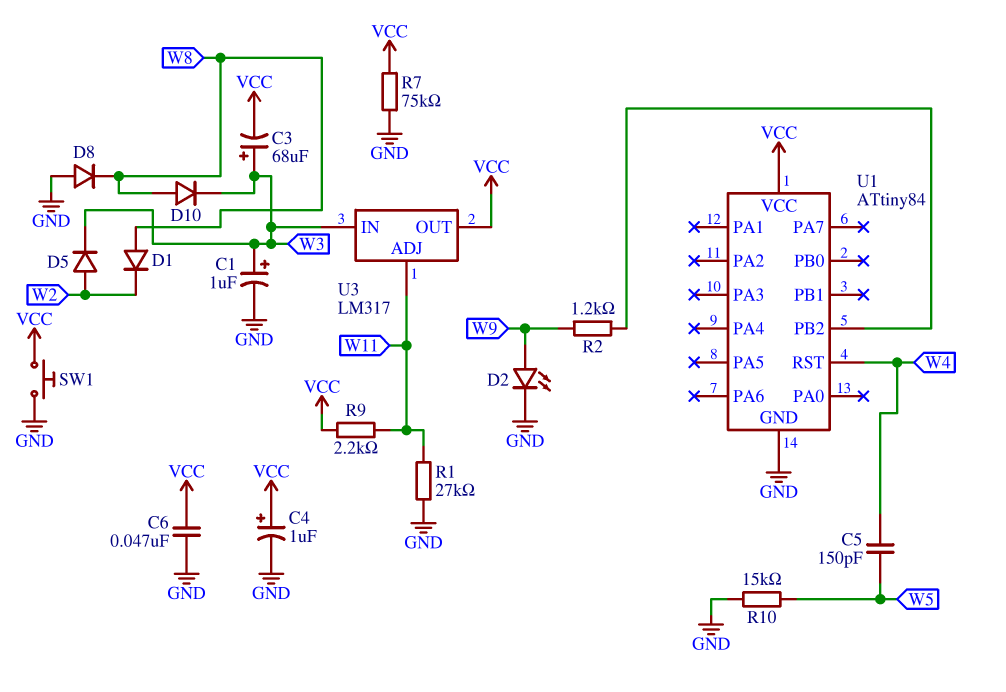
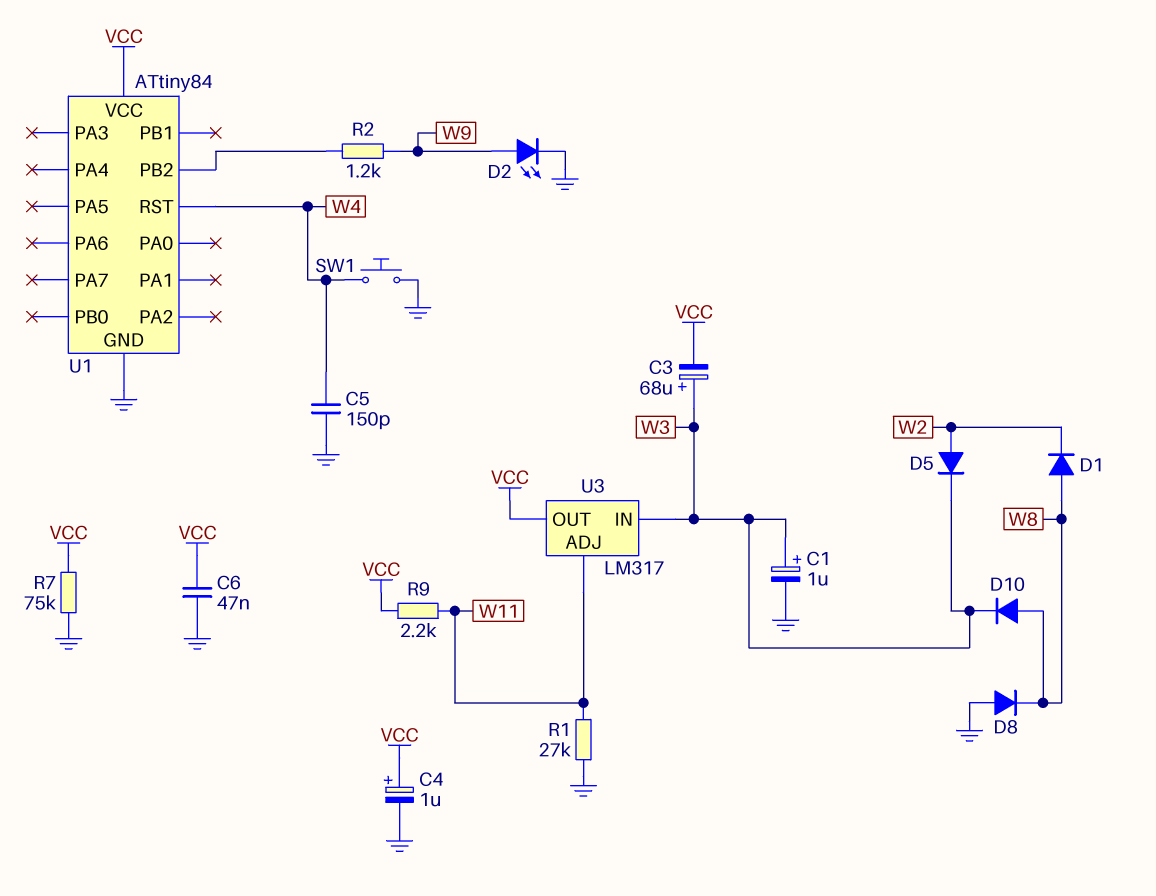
C5: 150pF (W4, W5) -> 150pF (GND, W4)
R10: 15k (GND, W5) -> none
SW1: button (GND, VCC) -> button (GND, W4)

